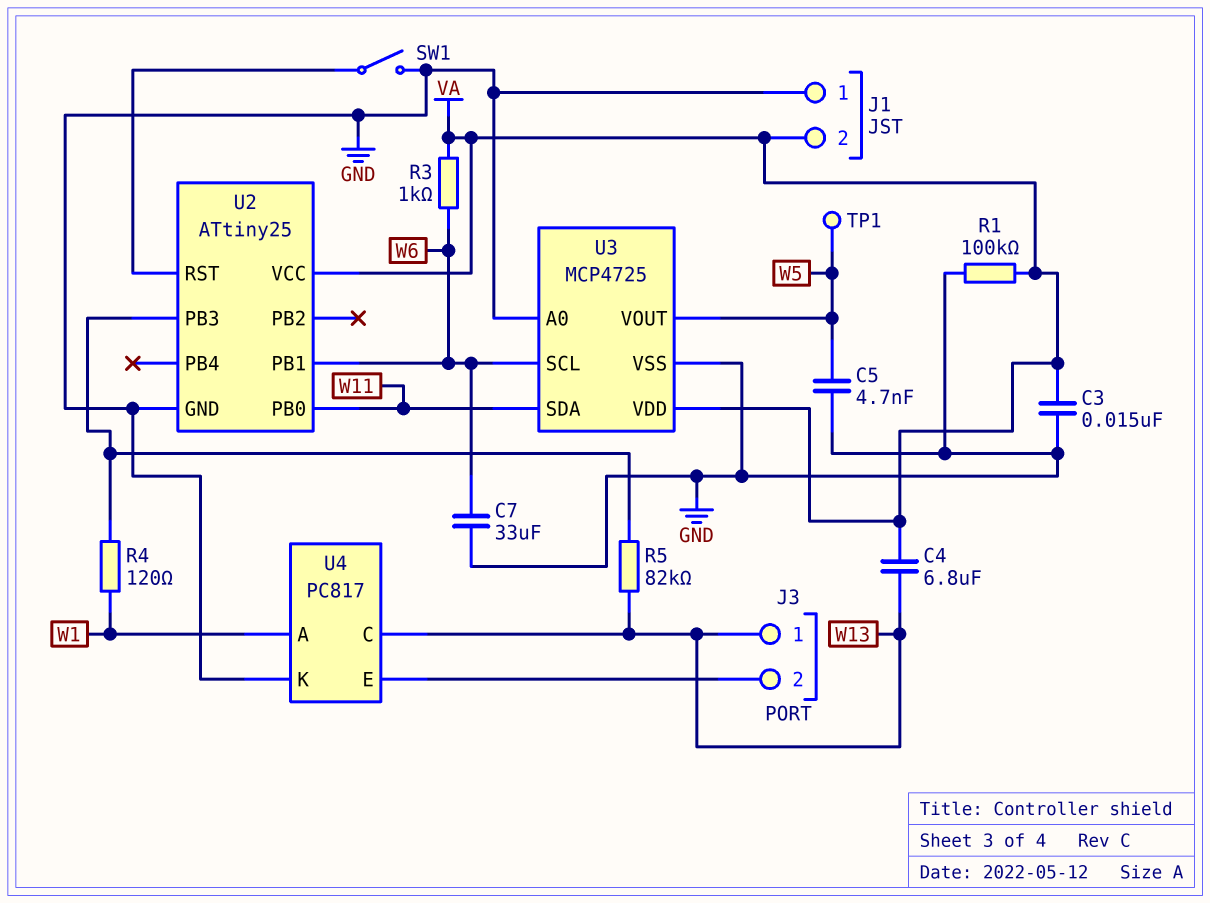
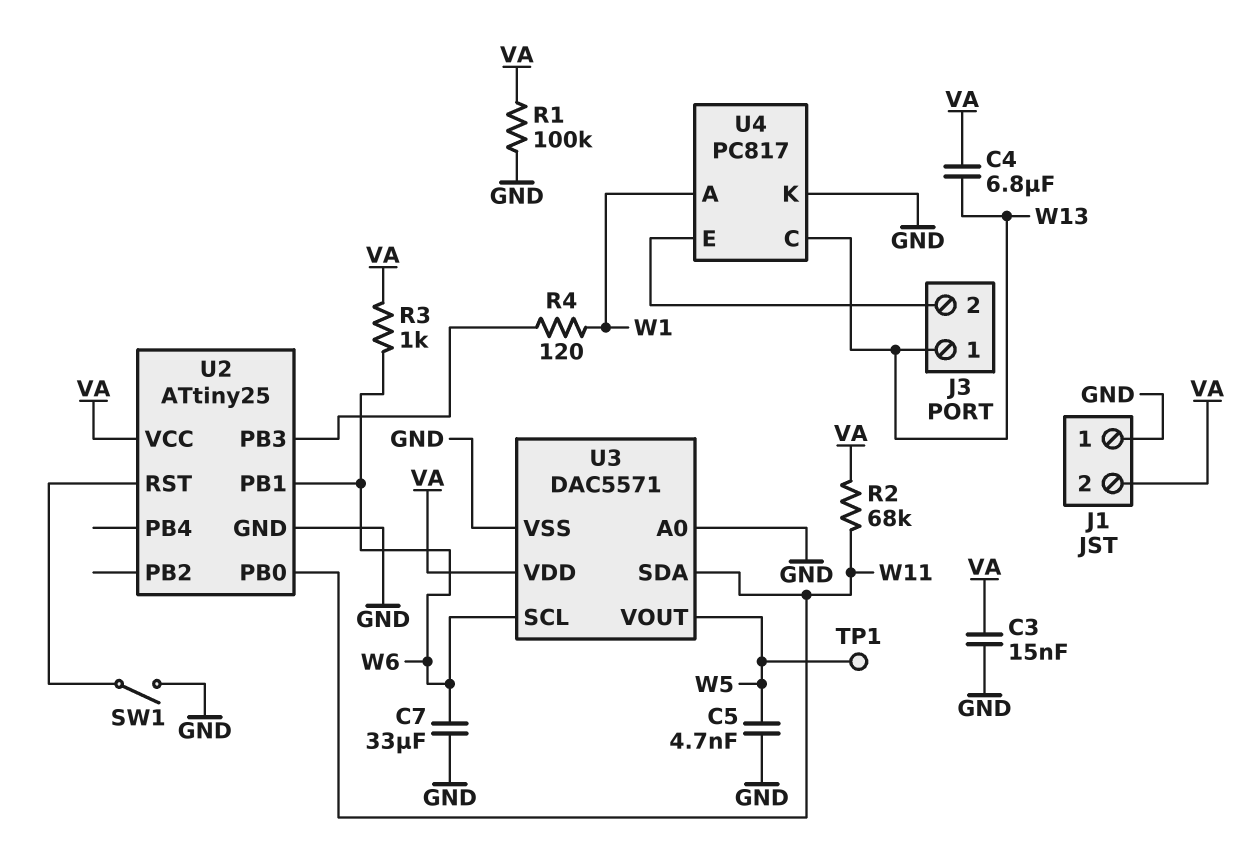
R2: none -> 68k (VA, W11)
R5: 82k (U2/PB3, W13) -> none
U3: MCP4725 -> DAC5571

